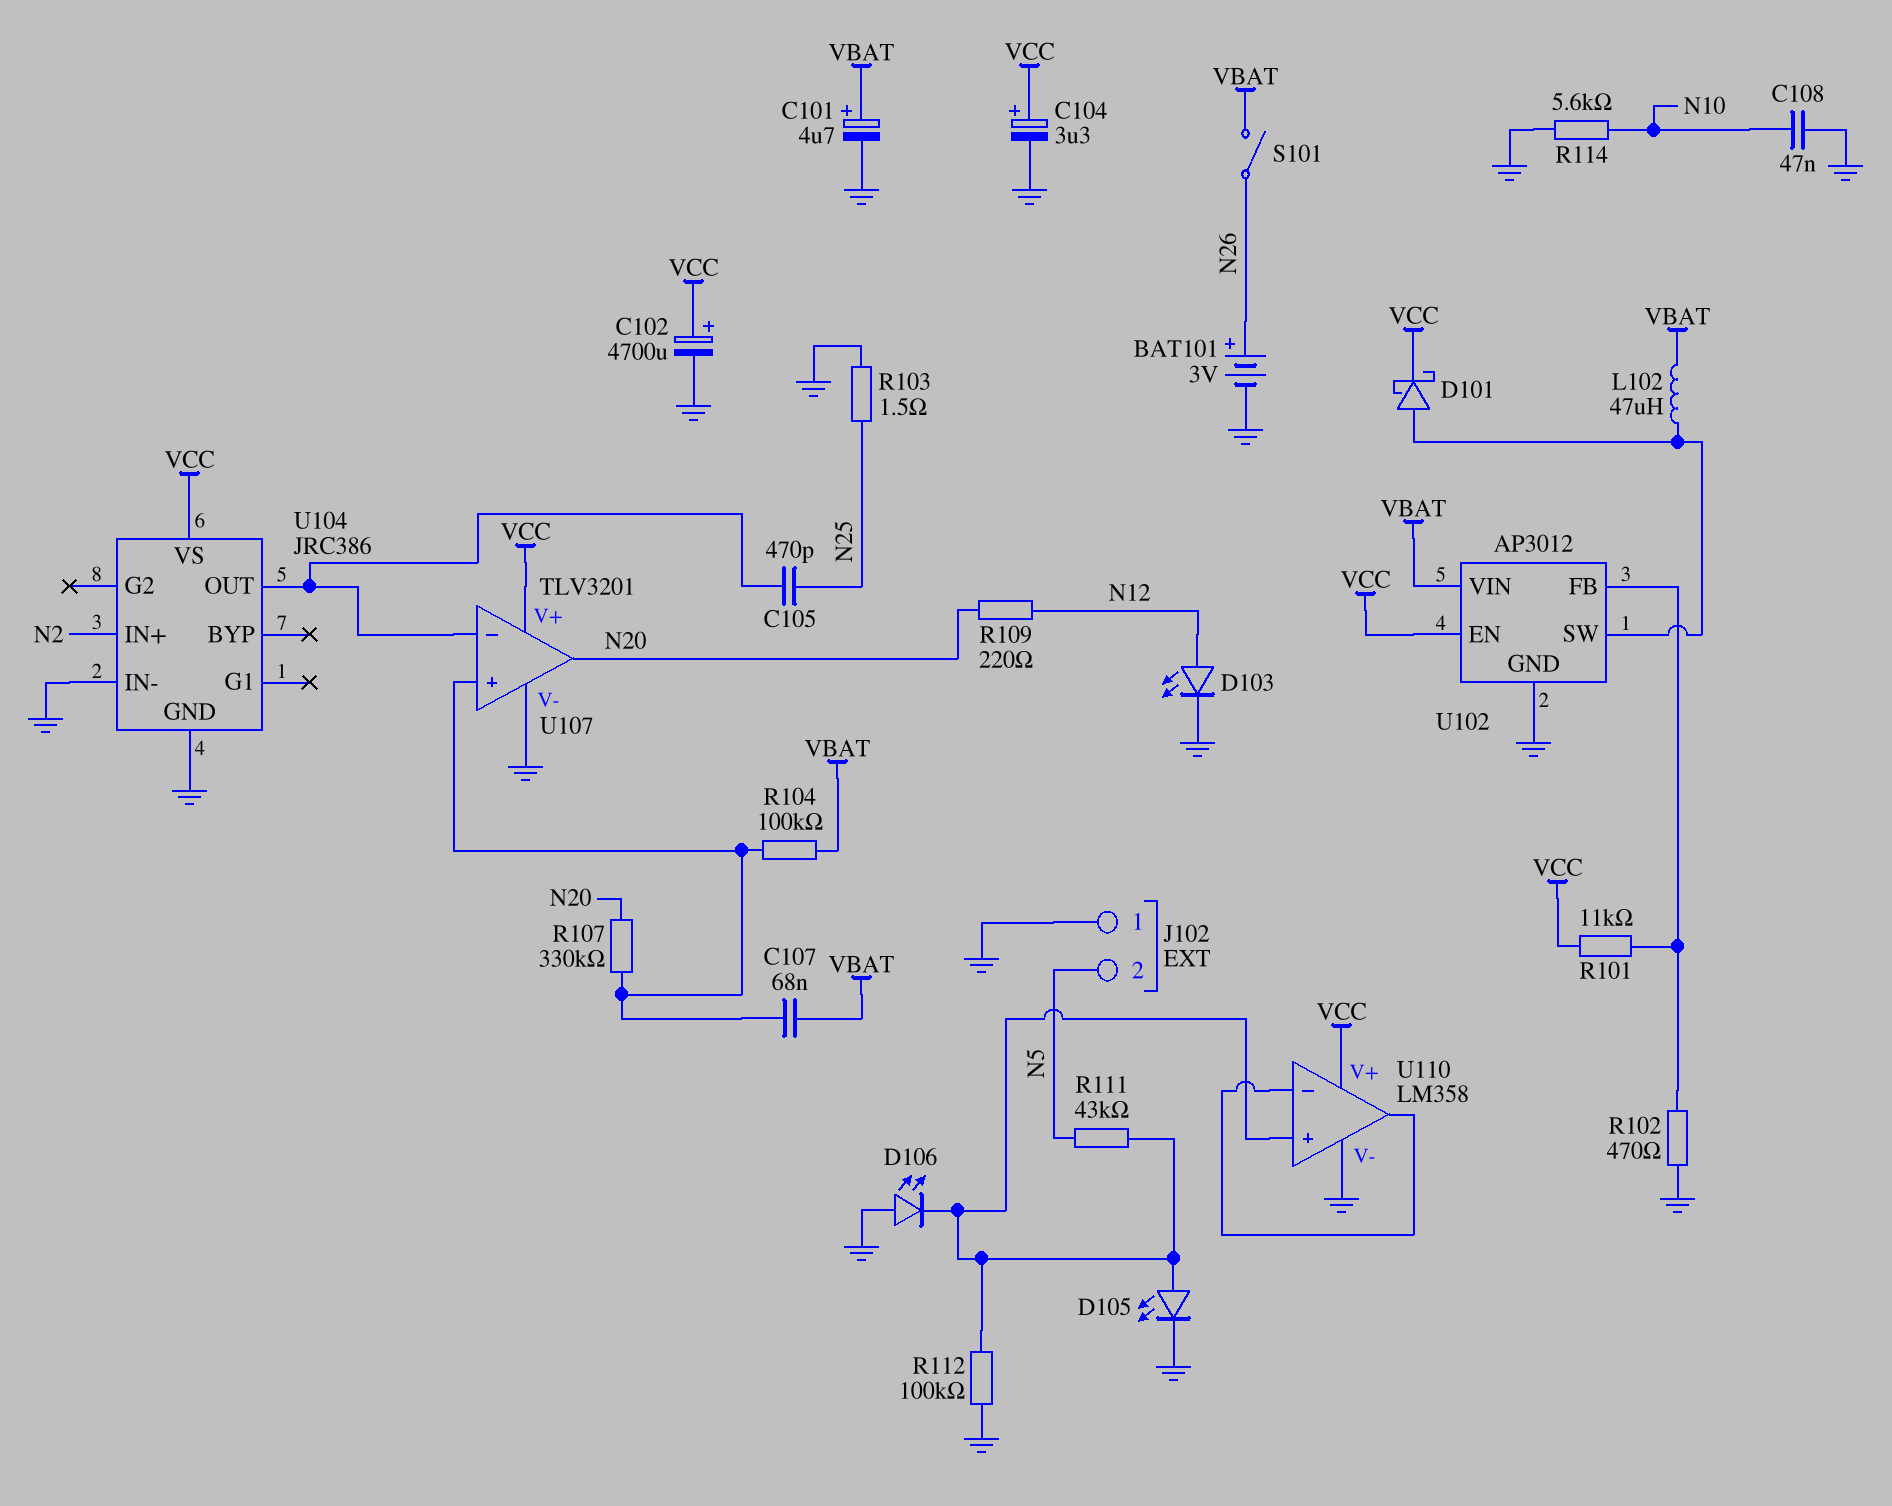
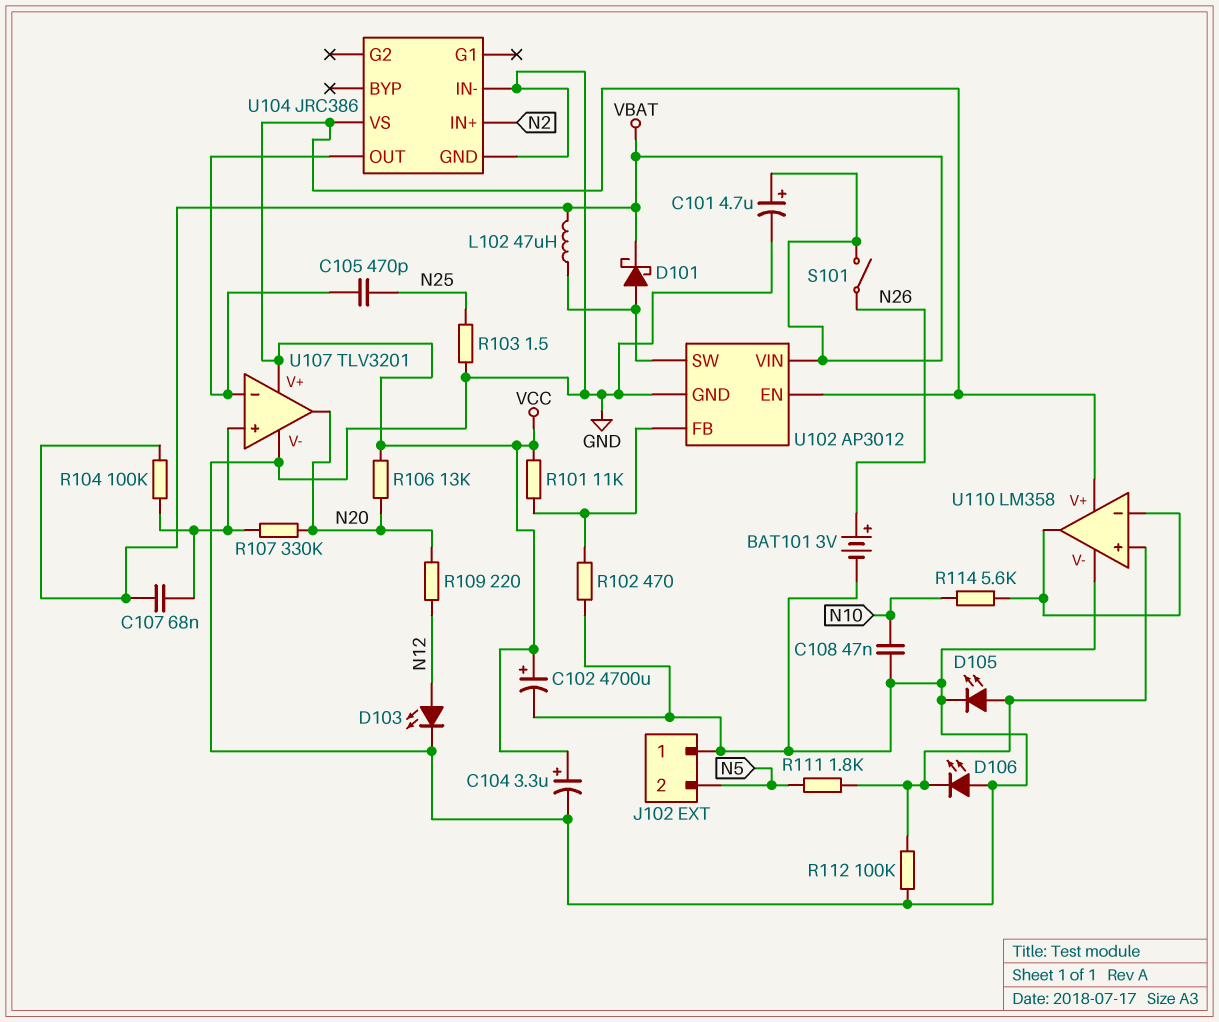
D101: schottky (A U102/SW, K VCC) -> schottky (A U102/SW, K VBAT)
R106: none -> 13k (N20, VCC)
R111: 43k (N5, U110/in+) -> 1.8k (N5, U110/in+)
R114: 5.6k (GND, N10) -> 5.6k (N10, U110/in-)

